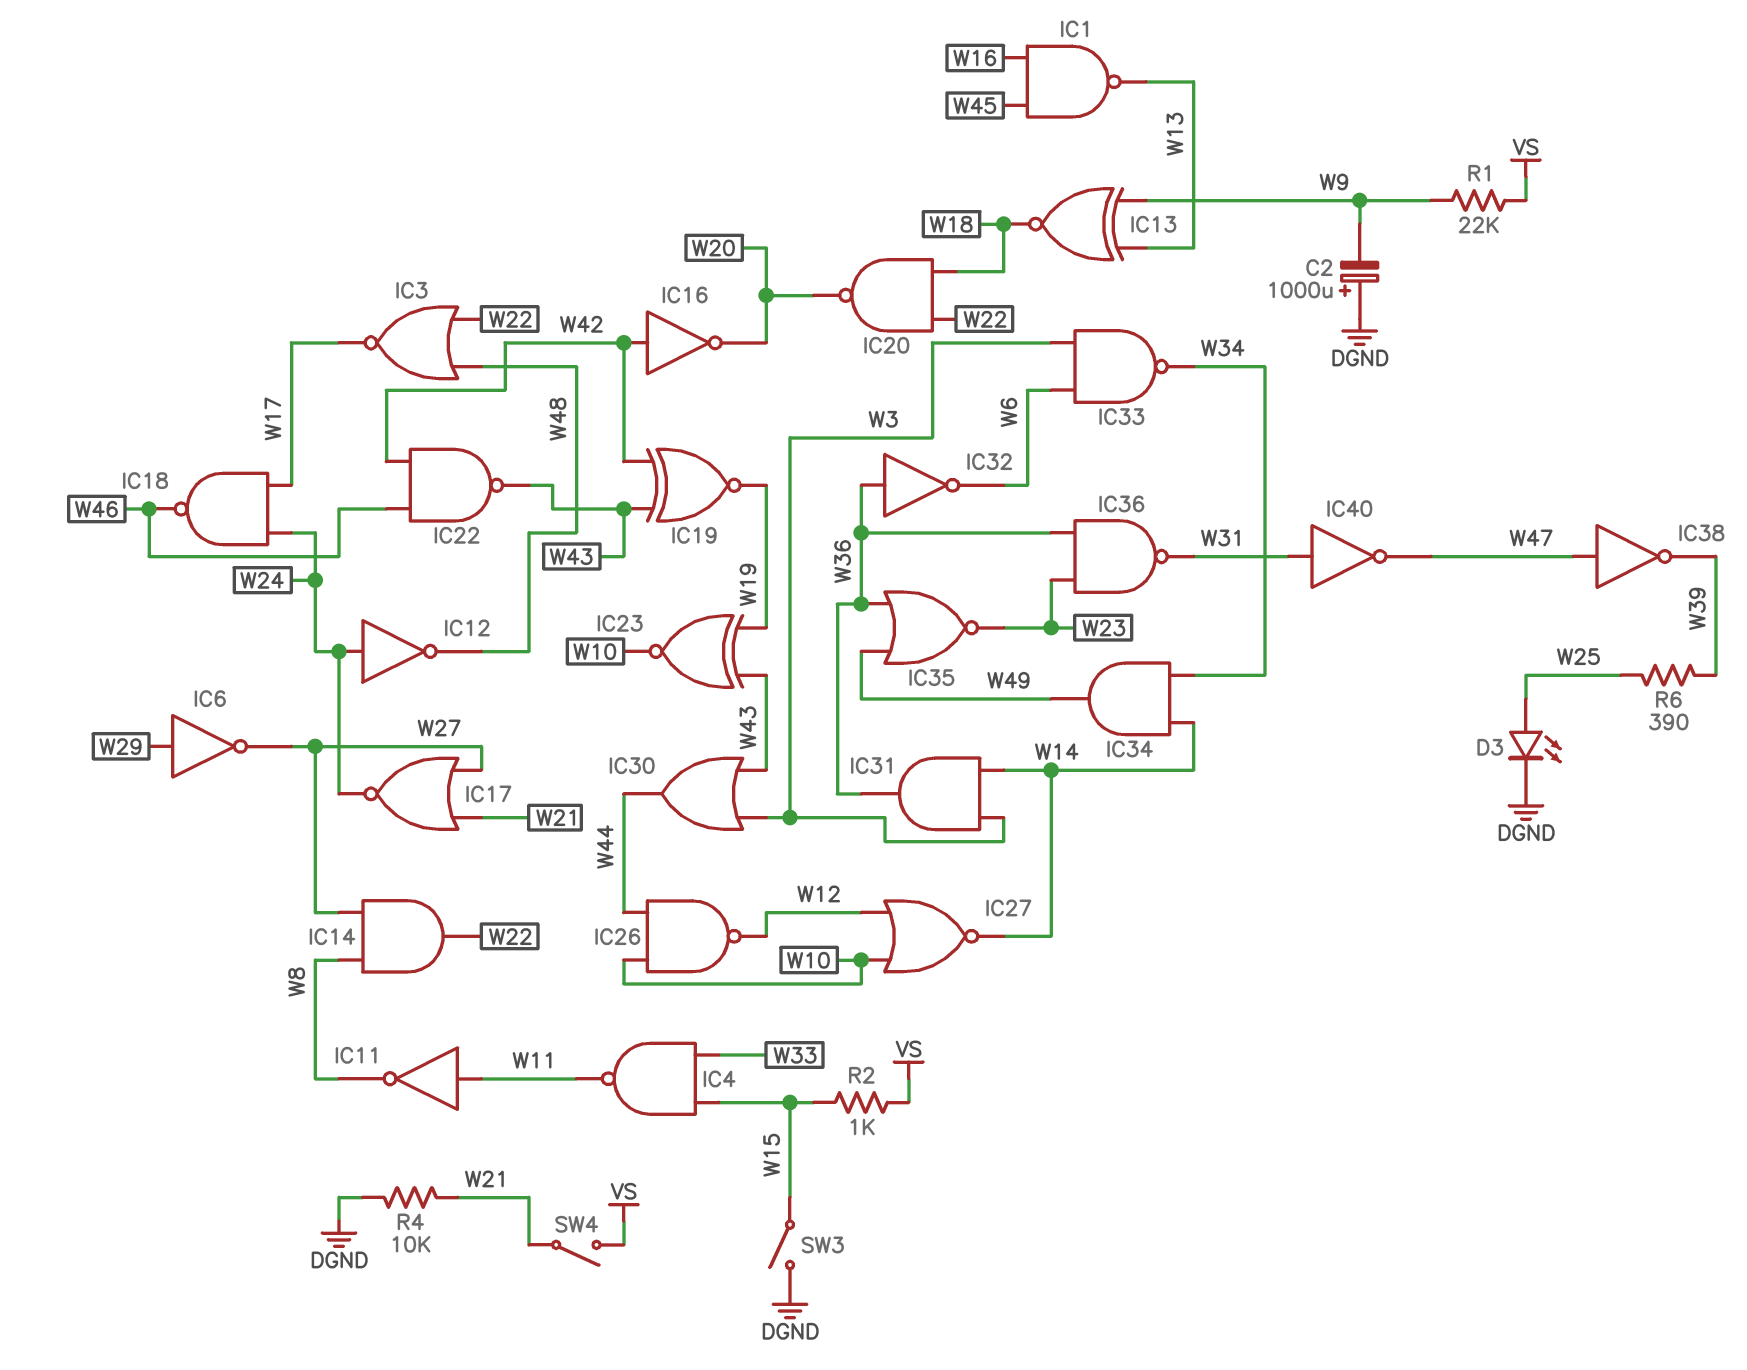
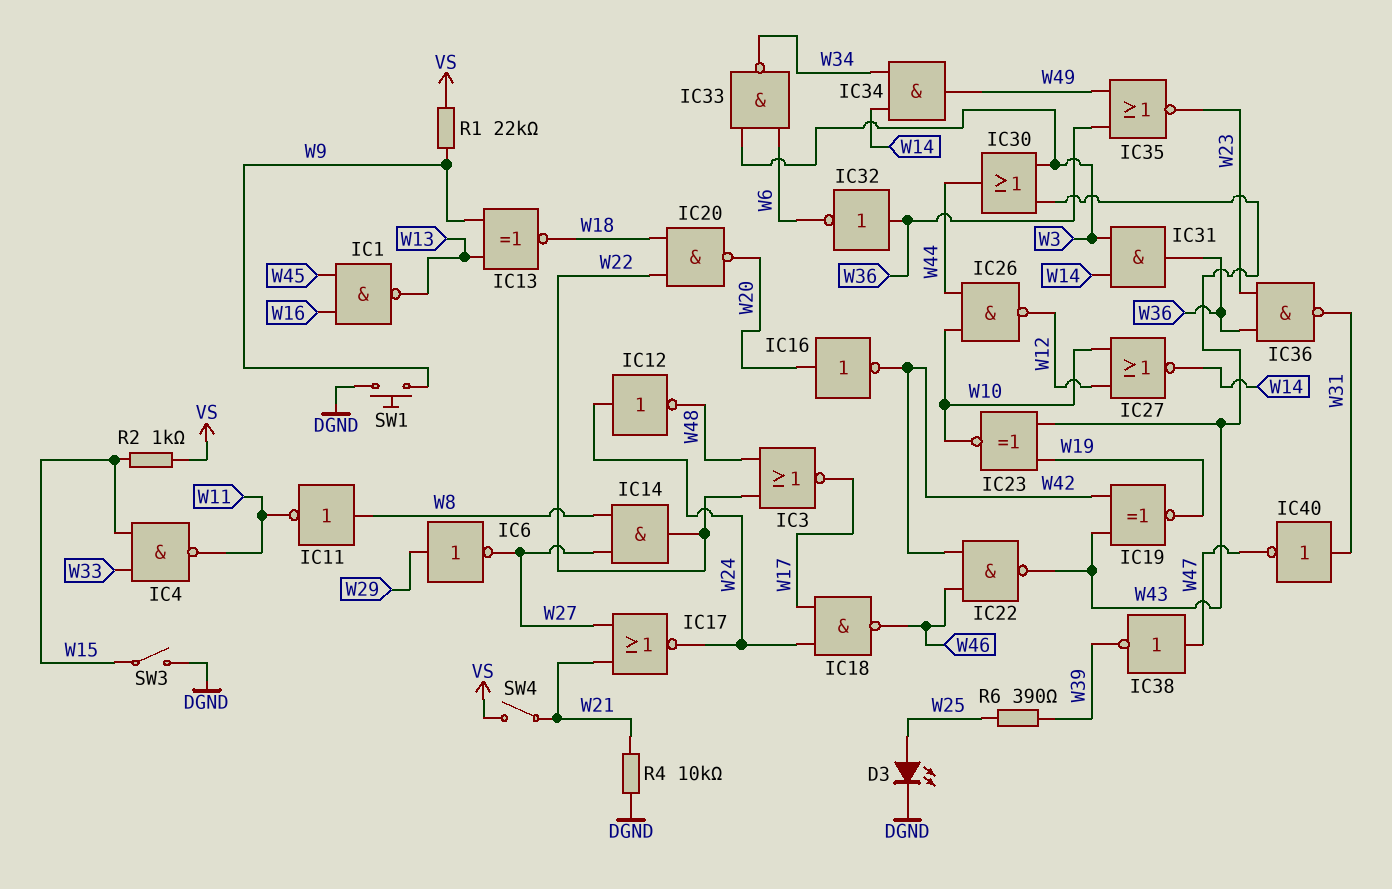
C2: 1000uF (plus DGND, minus W9) -> none
IC11: NOT (in W11, out W8) -> NOT (in W8, out W11)
IC16: NOT (in W42, out W20) -> NOT (in W20, out W42)
SW1: none -> button (DGND, W9)

